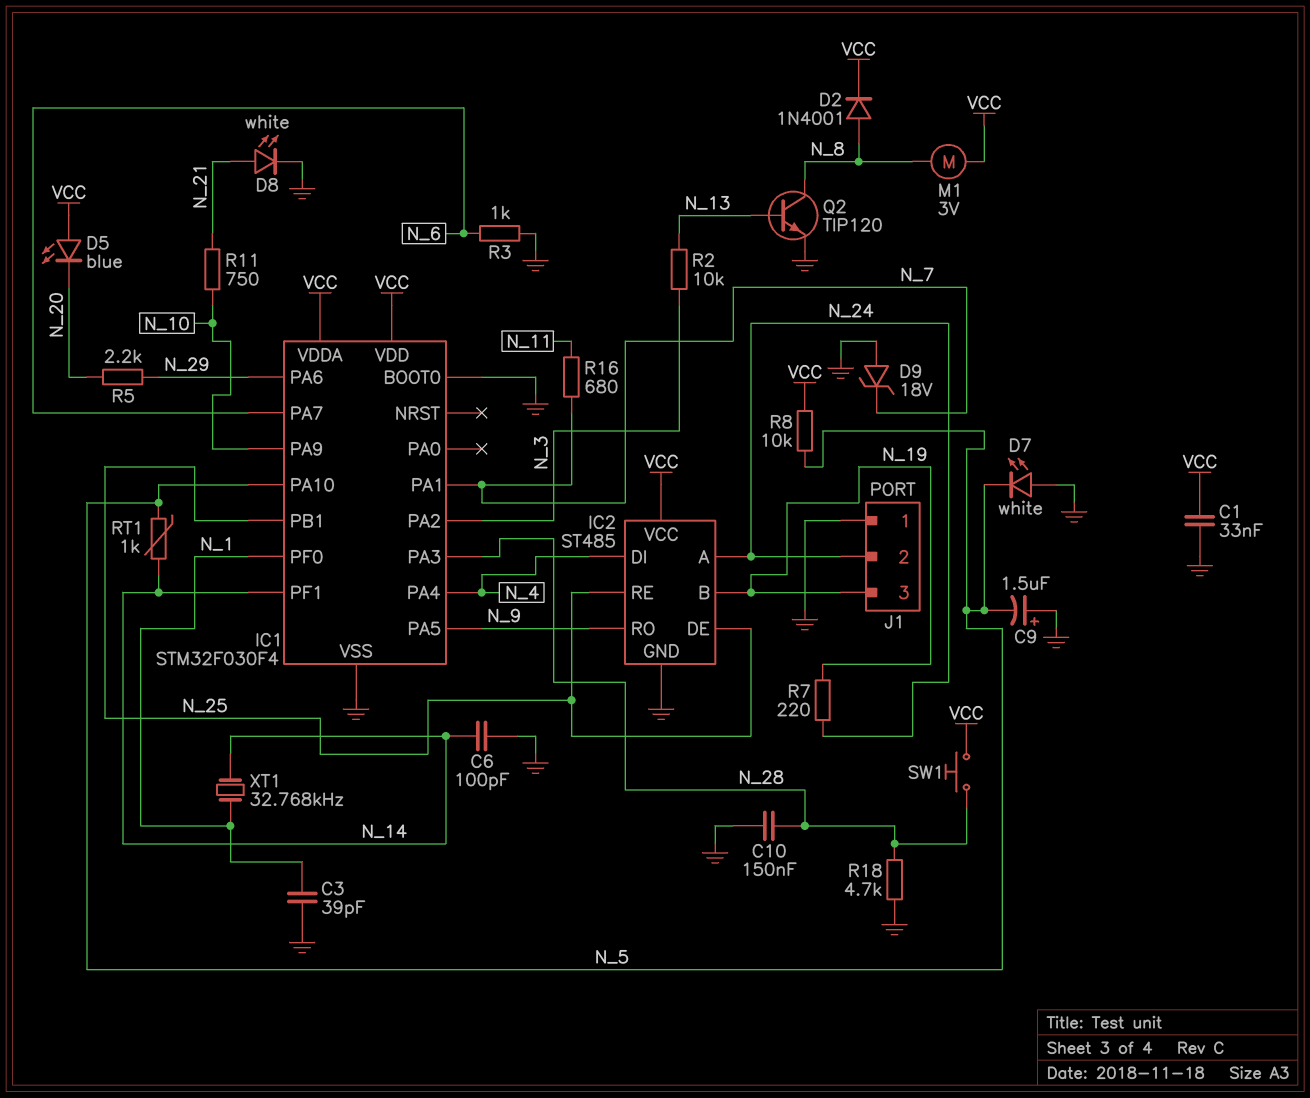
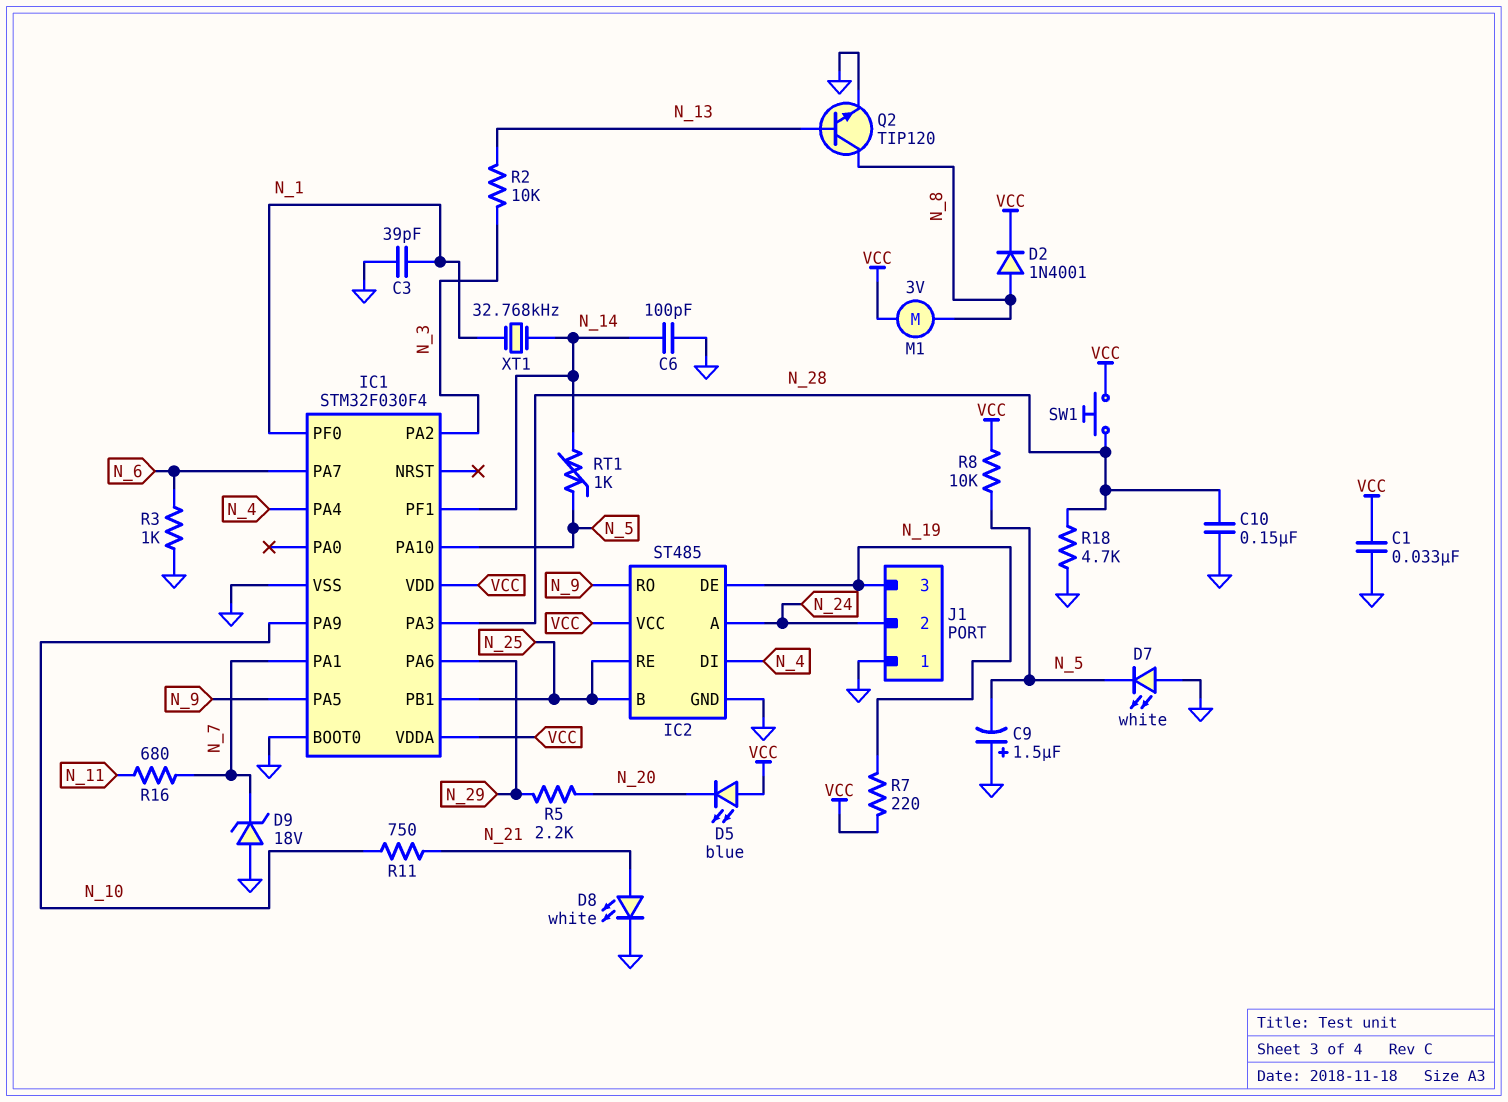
IC2 pin B: N_19 -> N_25
IC2 pin DE: N_25 -> N_19
R7: 220 (N_19, N_24) -> 220 (N_19, VCC)

